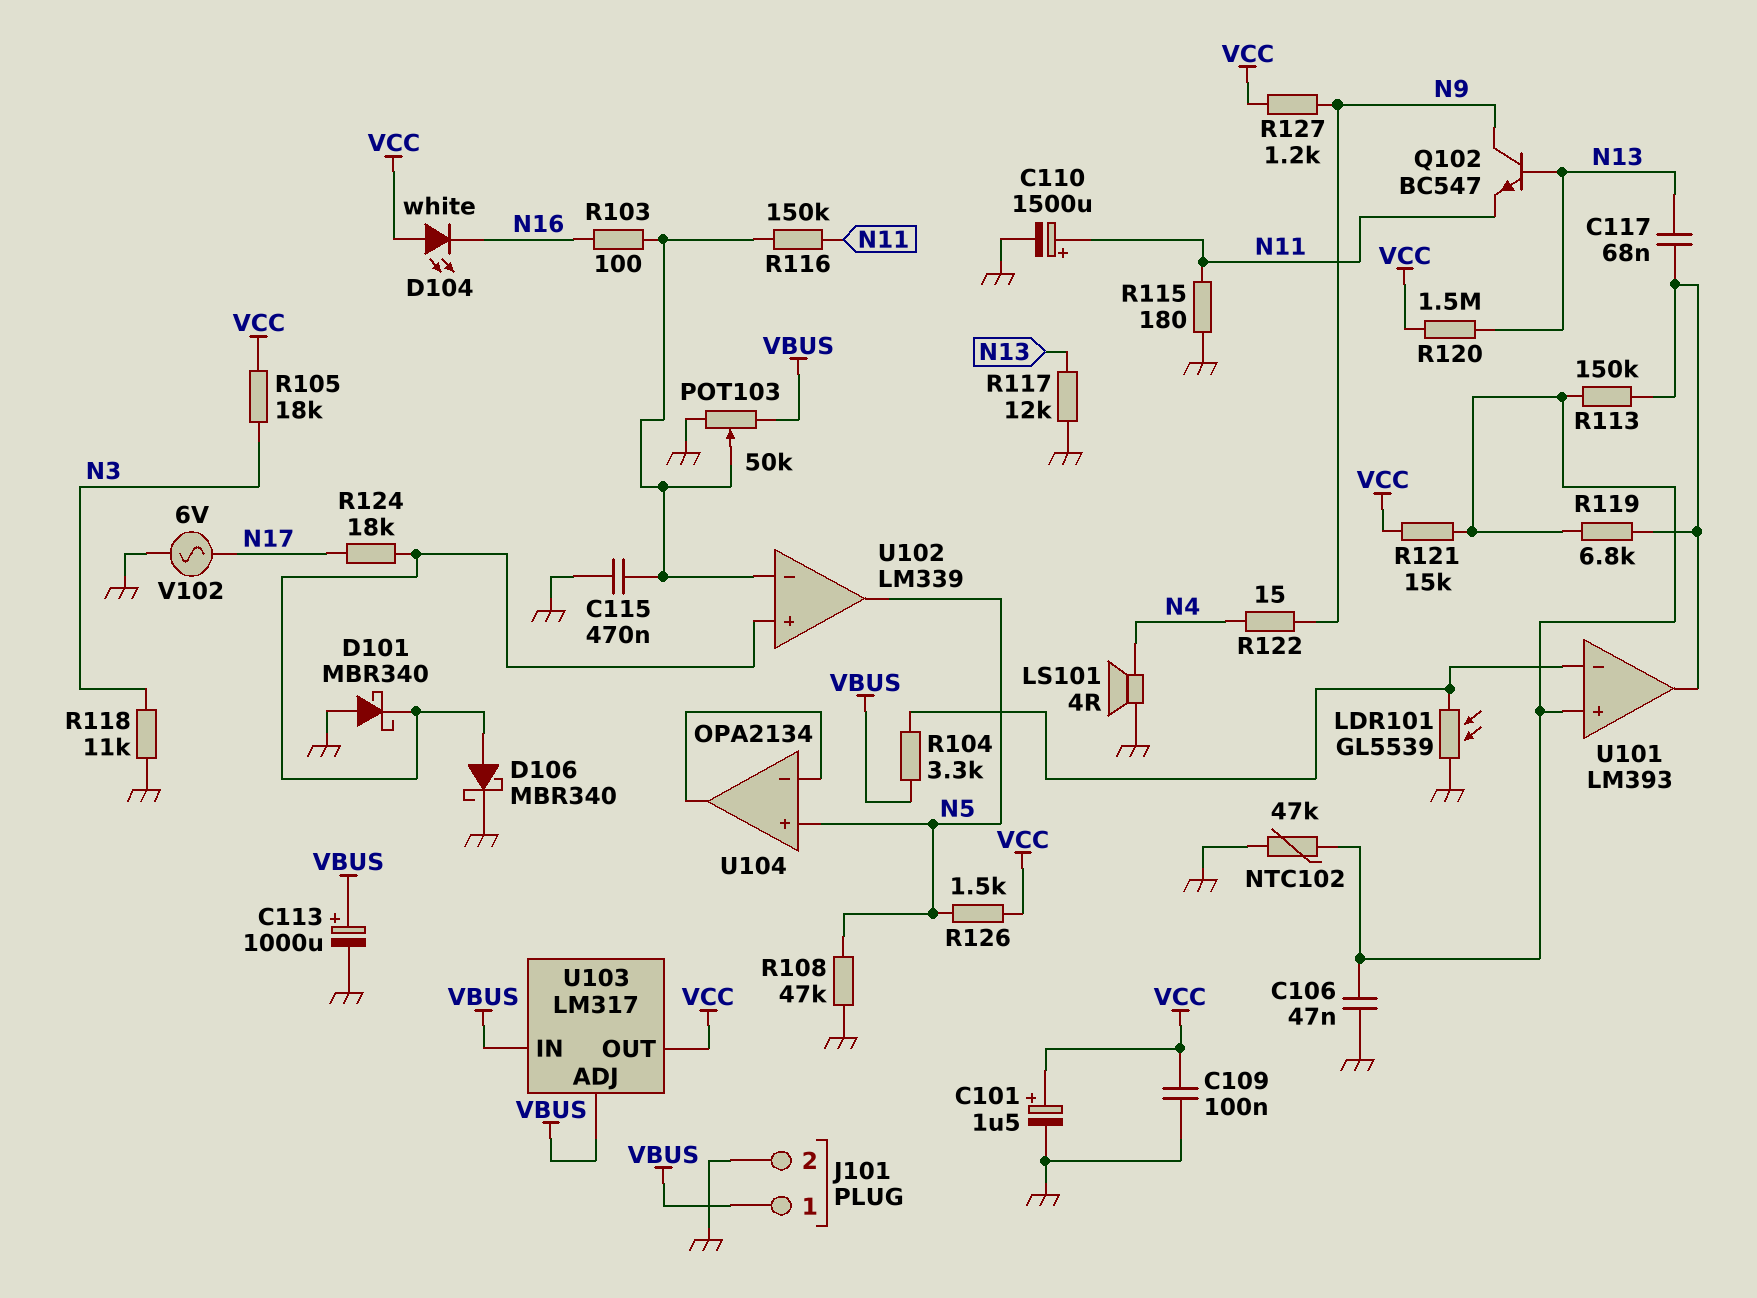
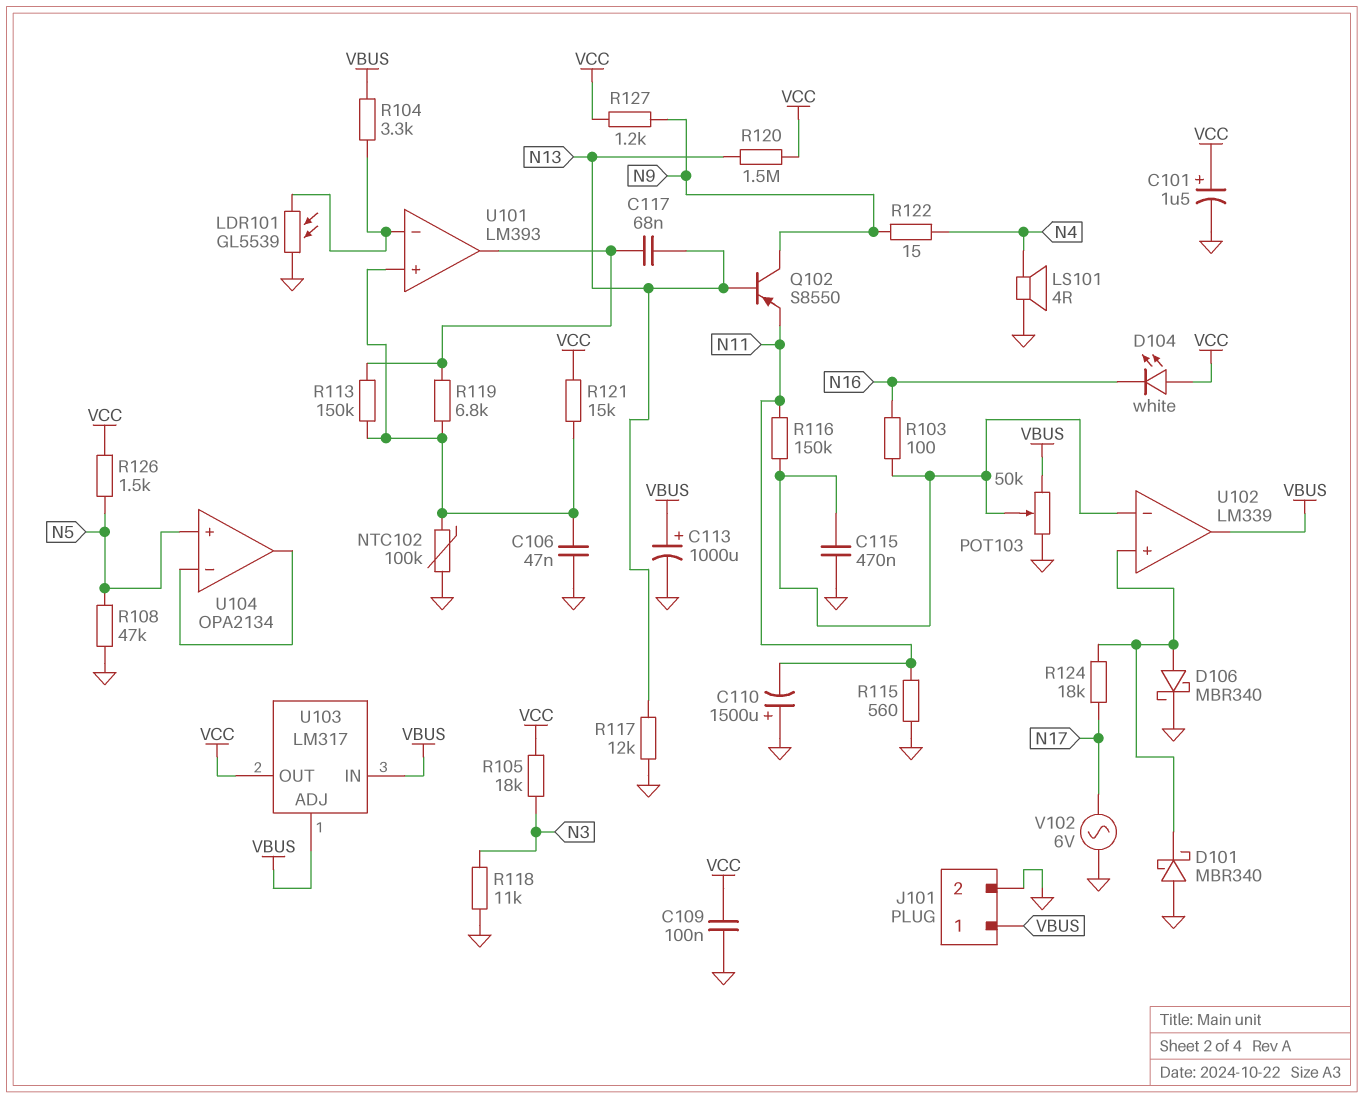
C110: 1500uF (plus N11, minus GND) -> 1500uF (plus GND, minus N11)
NTC102: 47k (GND, U101/in+) -> 100k (GND, U101/in+)
Q102: NPN BC547 (B N13, C N9, E N11) -> PNP S8550 (B N13, C N9, E N11)
R115: 180 (GND, N11) -> 560 (GND, N11)
U102 pin out: N5 -> VBUS

